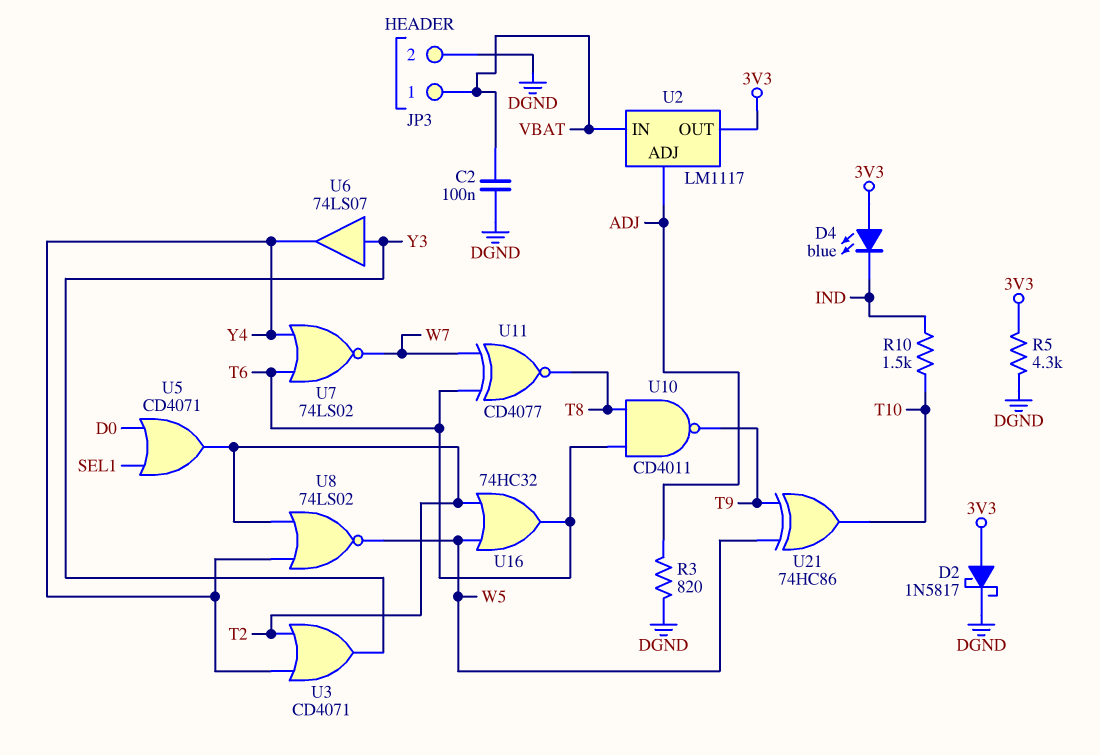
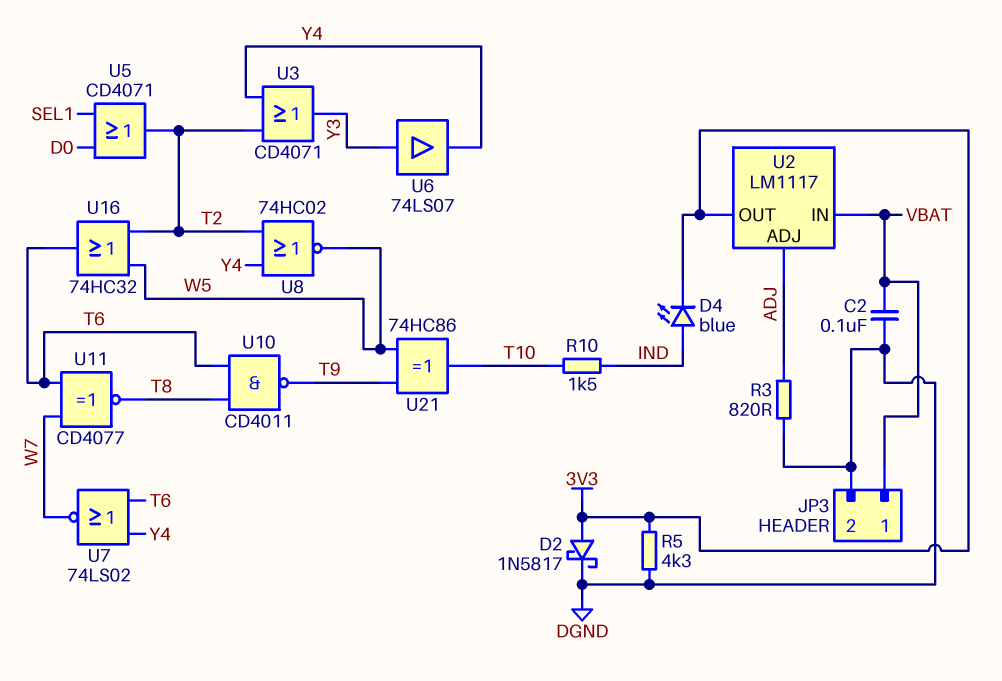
D4: LED blue (A 3V3, K IND) -> LED blue (A IND, K 3V3)
U8: NOR 74LS02 (in T2, in Y4, out W5) -> NOR 74HC02 (in T2, in Y4, out W5)

